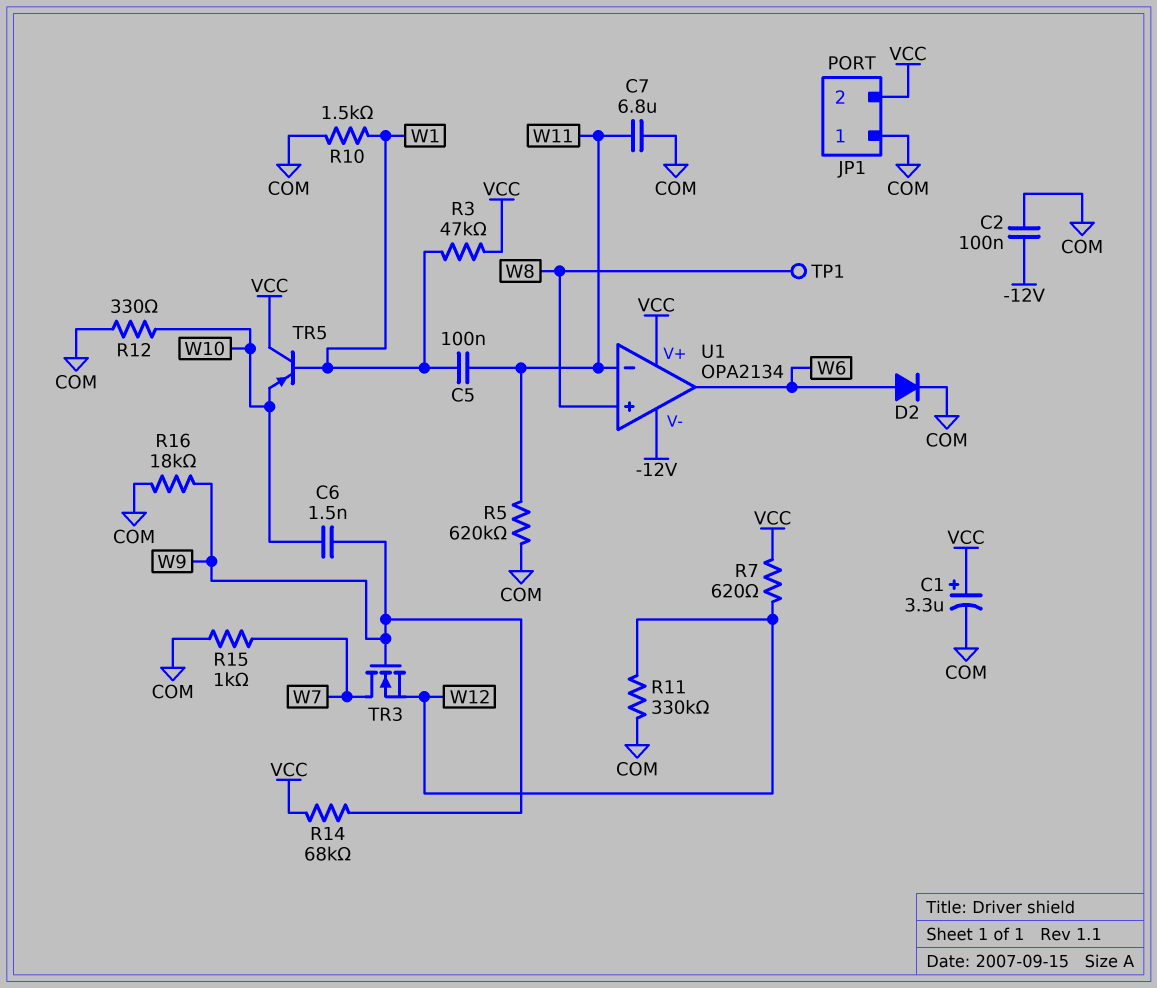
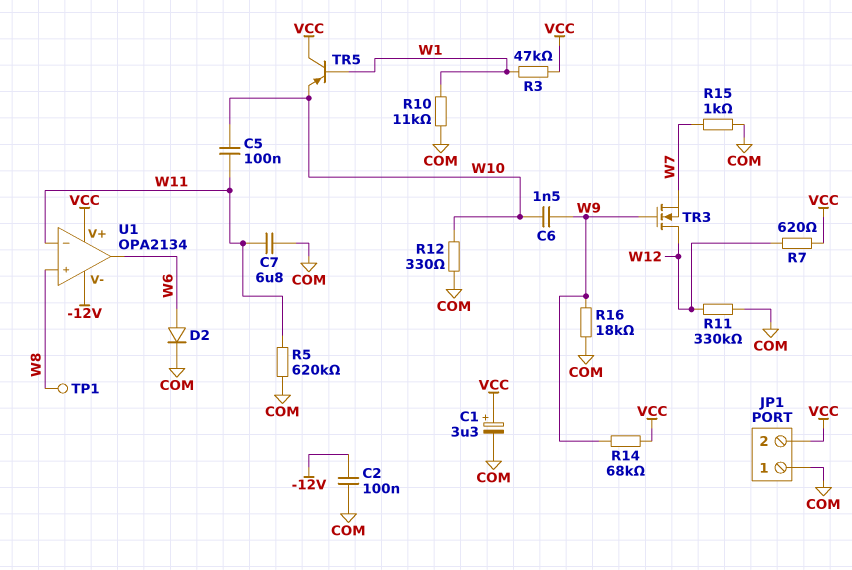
C5: 100nF (W1, W11) -> 100nF (W10, W11)
R10: 1.5k (COM, W1) -> 11k (COM, W1)
TR3: NMOS (G W9, D W7, S W12) -> NMOS (G W9, D W12, S W7)

